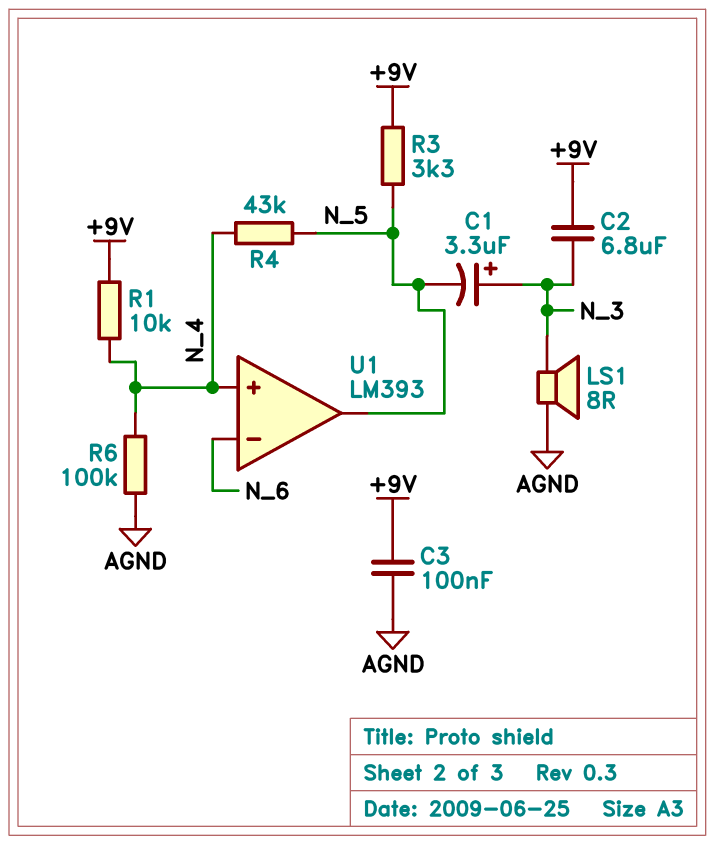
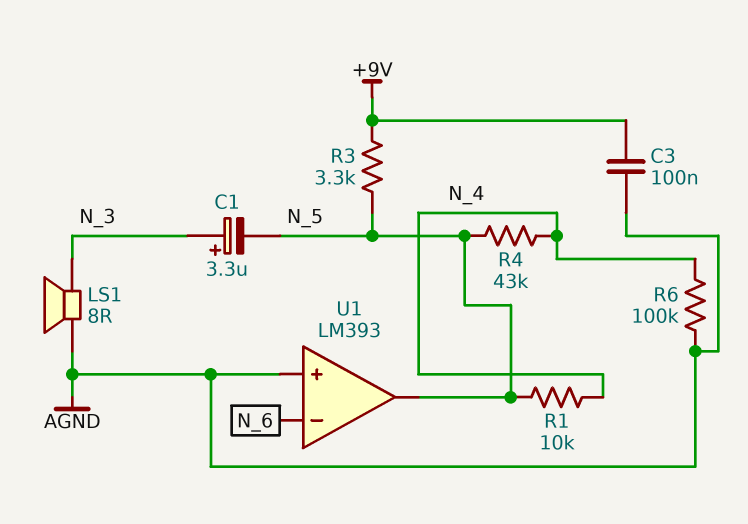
C2: 6.8uF (+9V, N_3) -> none
R1: 10k (+9V, N_4) -> 10k (N_4, N_5)
U1 pin in+: N_4 -> AGND

